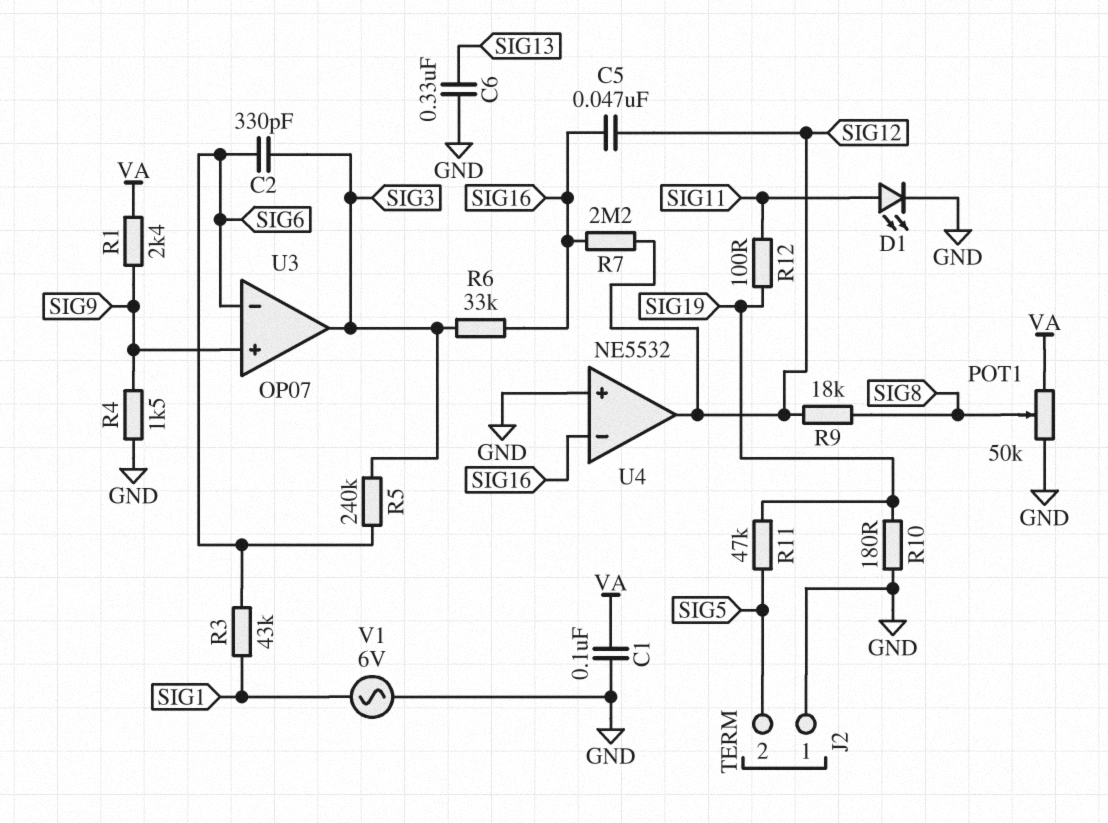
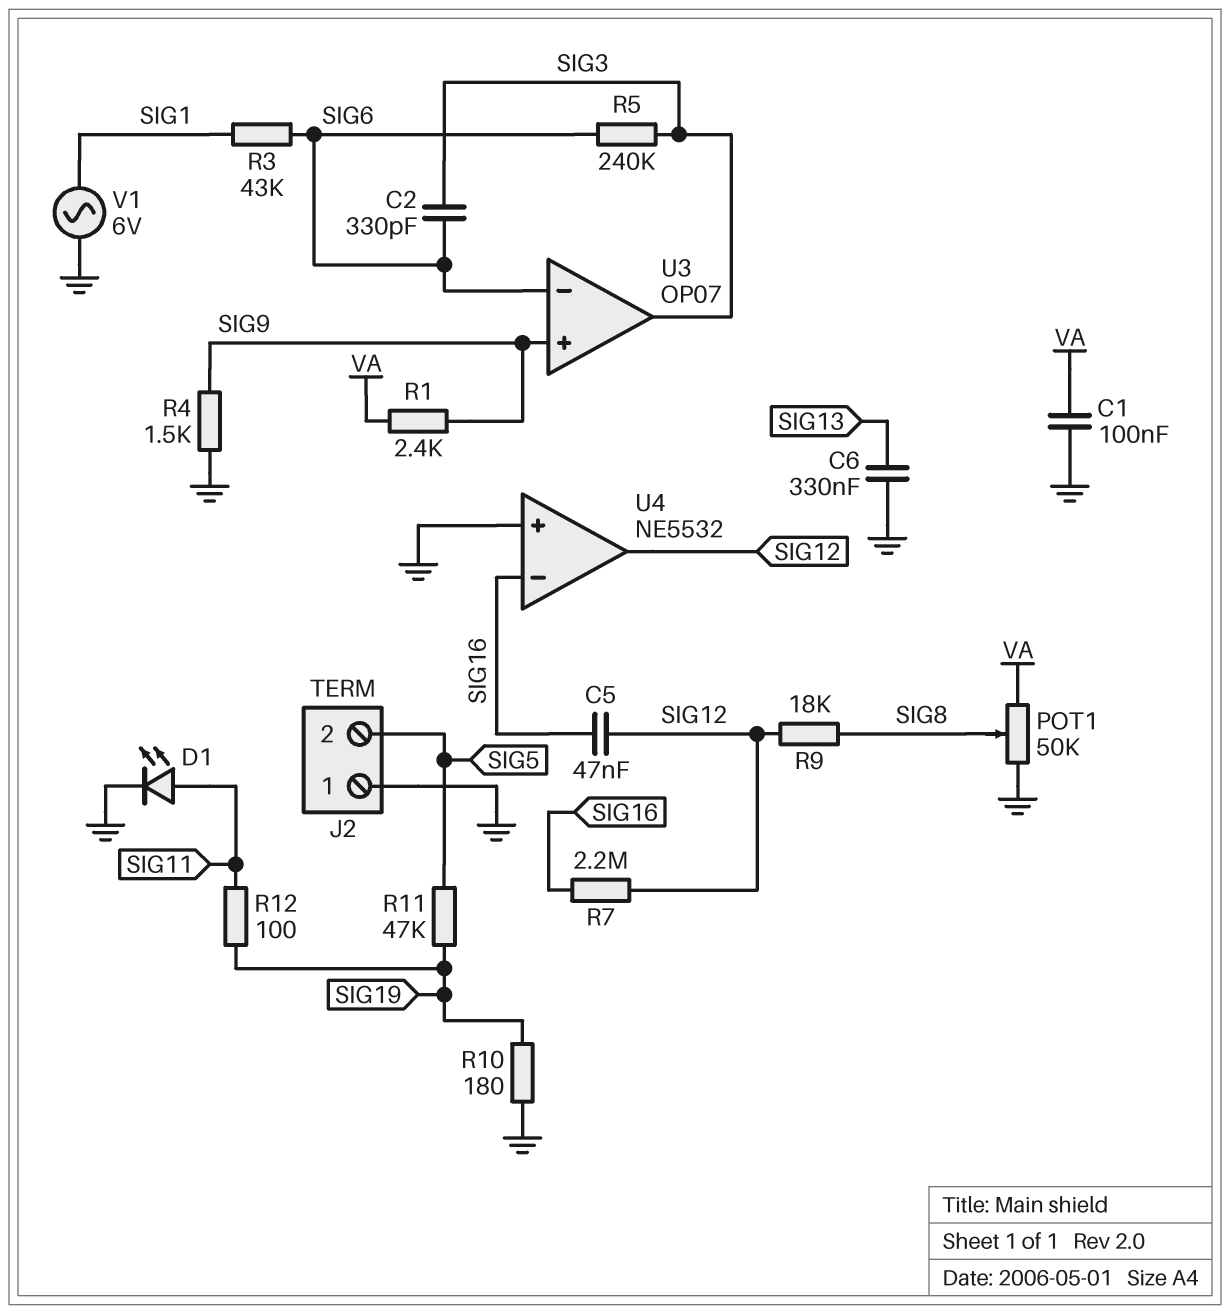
R6: 33k (SIG3, SIG16) -> none

